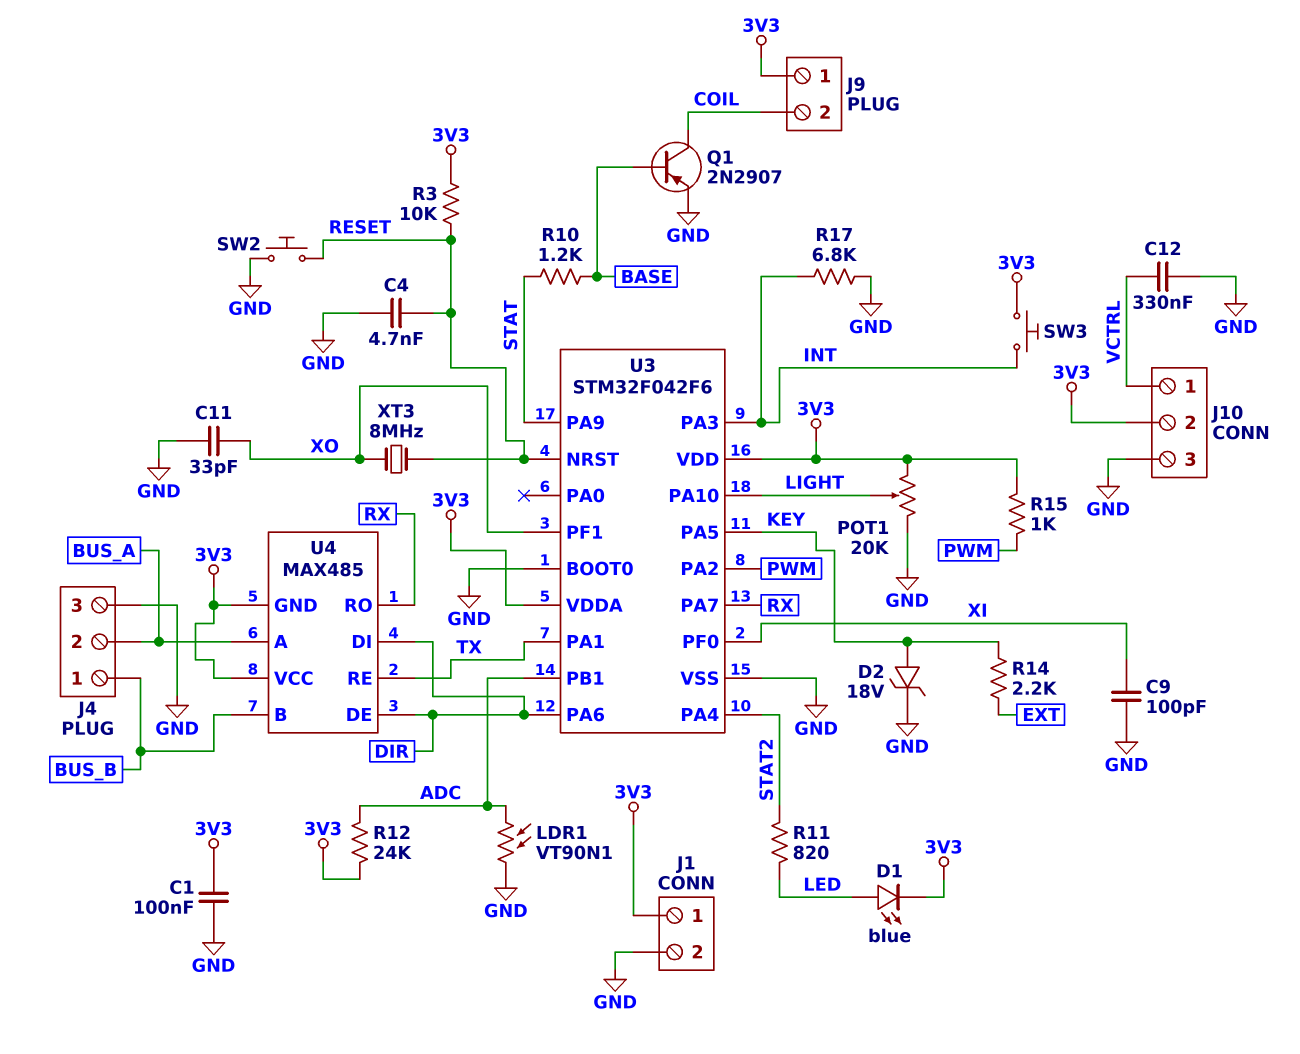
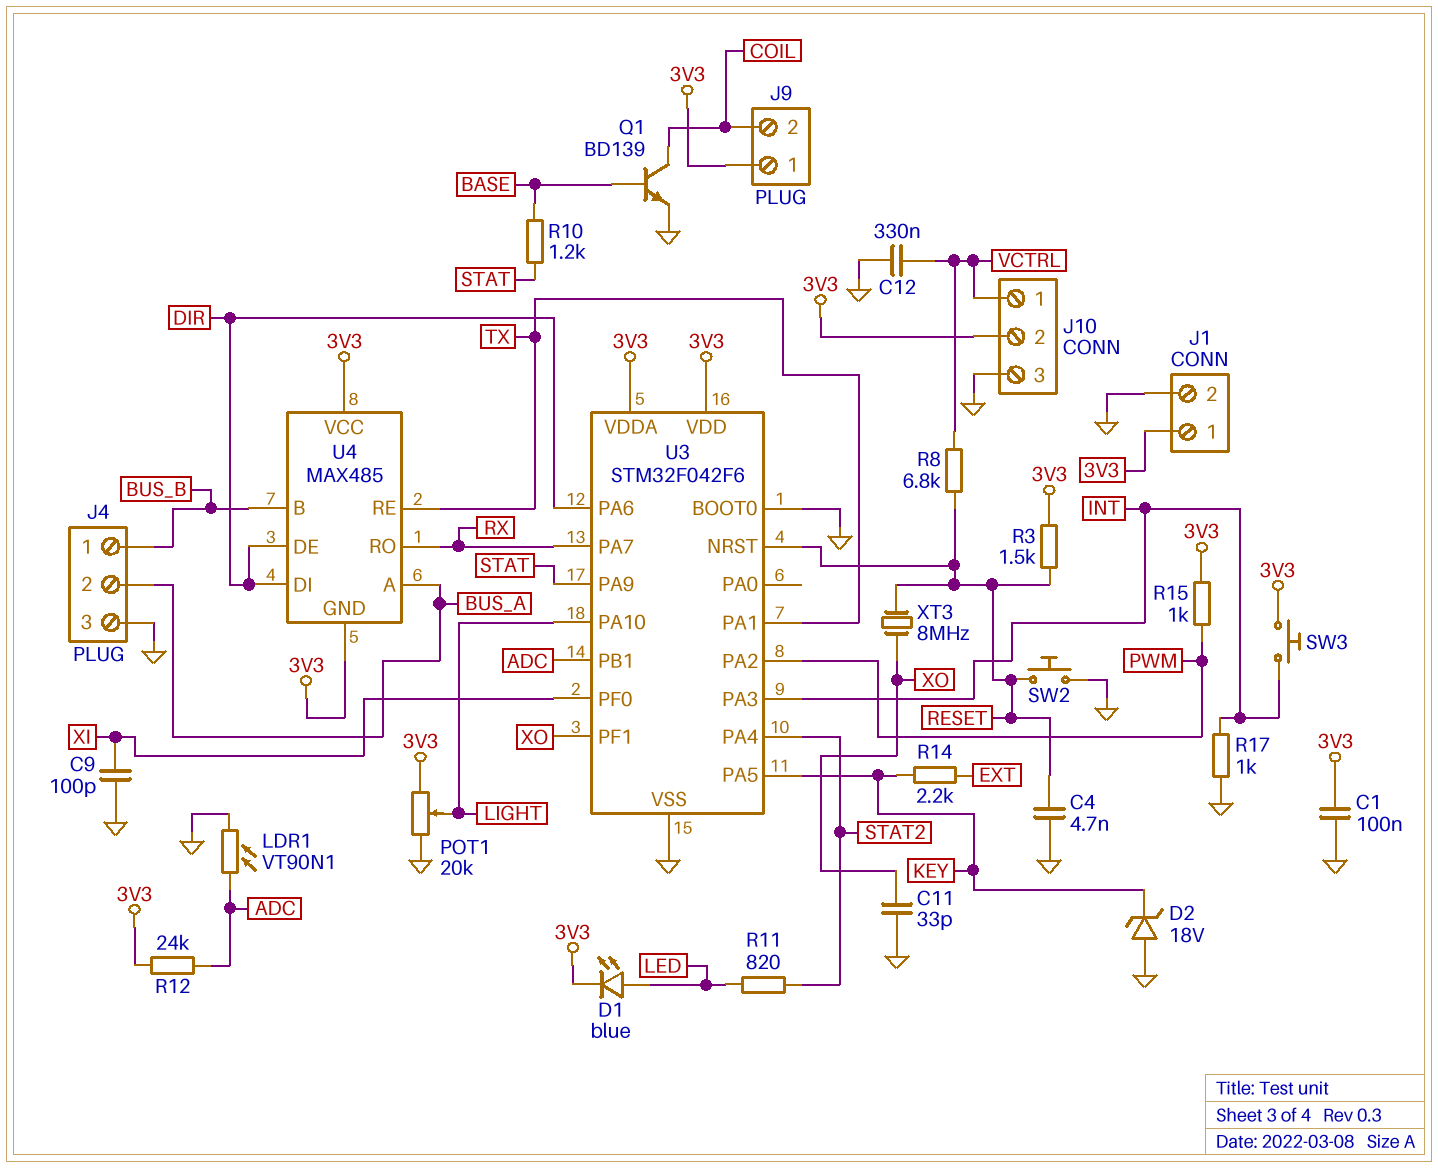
D2: zener 18V (A KEY, K GND) -> zener 18V (A GND, K KEY)
Q1: PNP 2N2907 (B BASE, C COIL, E GND) -> NPN BD139 (B BASE, C COIL, E GND)
R3: 10k (3V3, RESET) -> 1.5k (3V3, RESET)
R8: none -> 6.8k (RESET, VCTRL)
R17: 6.8k (GND, INT) -> 1k (GND, INT)

